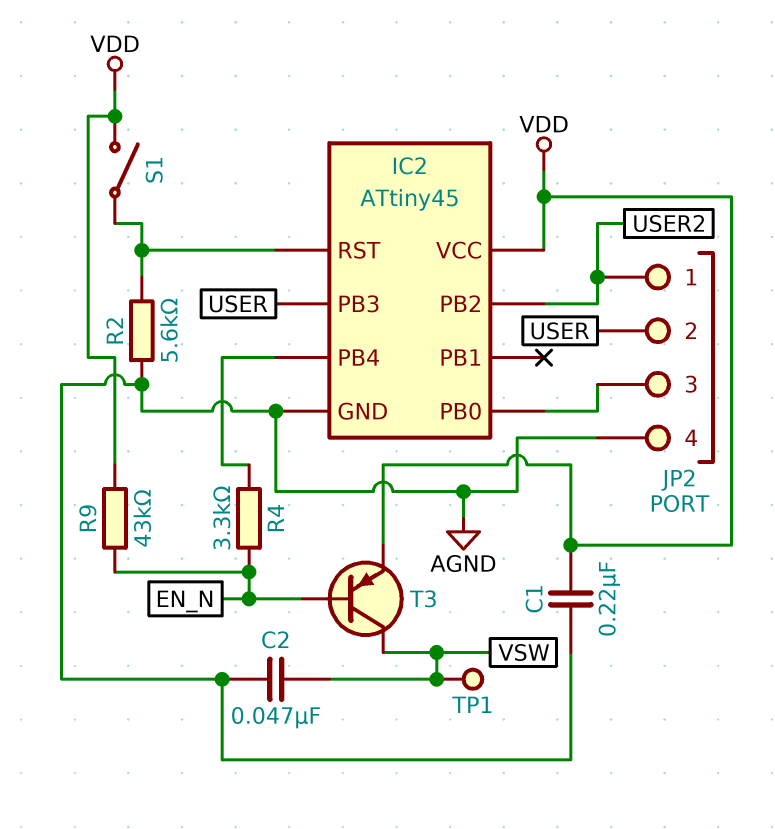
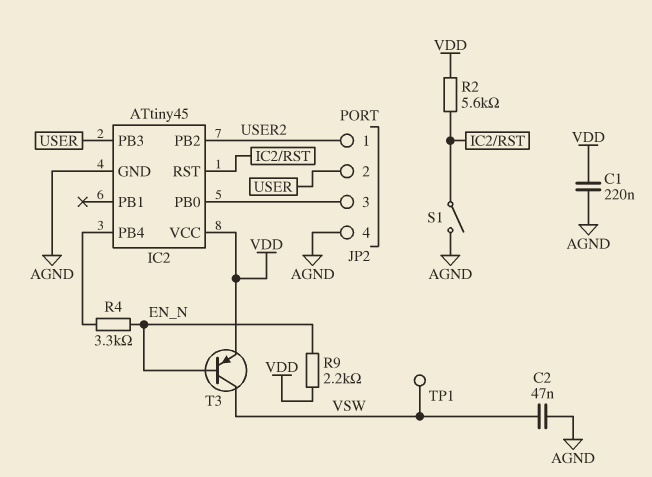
R2: 5.6k (AGND, IC2/RST) -> 5.6k (IC2/RST, VDD)
R9: 43k (EN_N, VDD) -> 2.2k (EN_N, VDD)
S1: switch (IC2/RST, VDD) -> switch (AGND, IC2/RST)

